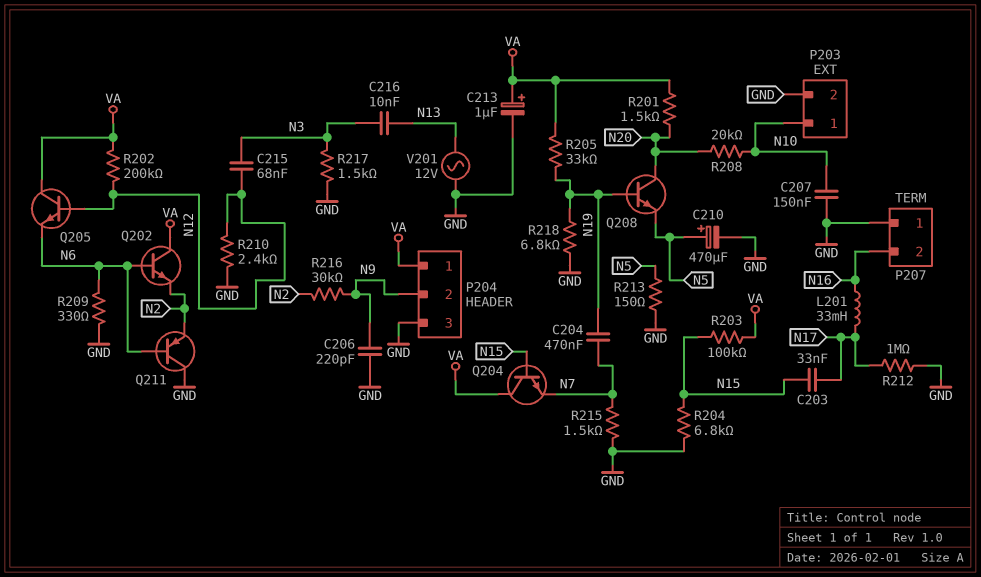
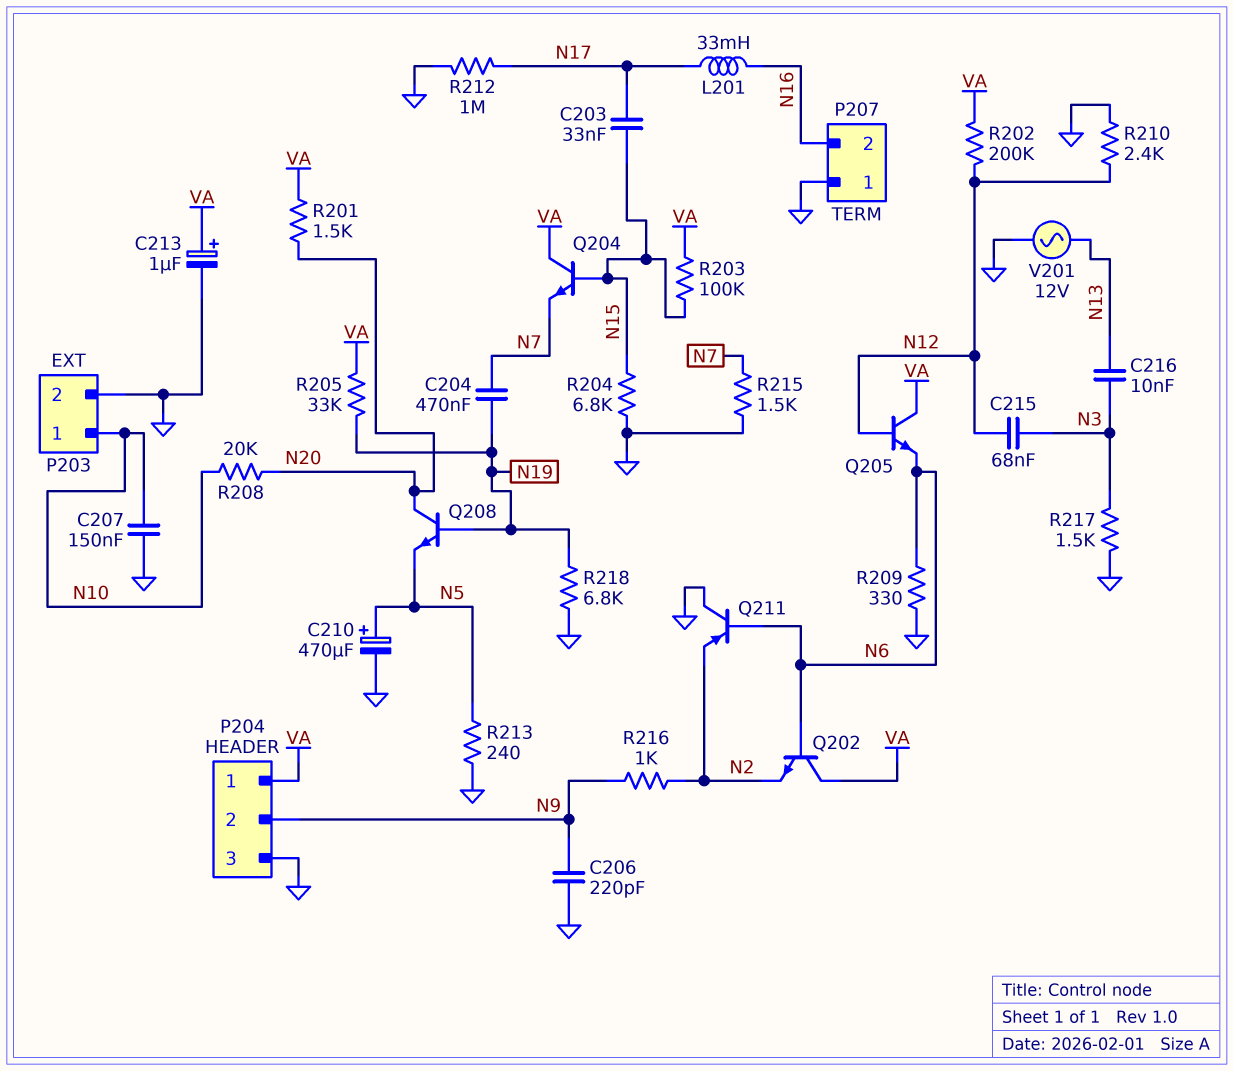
R213: 150 (GND, N5) -> 240 (GND, N5)
R216: 30k (N2, N9) -> 1k (N2, N9)

